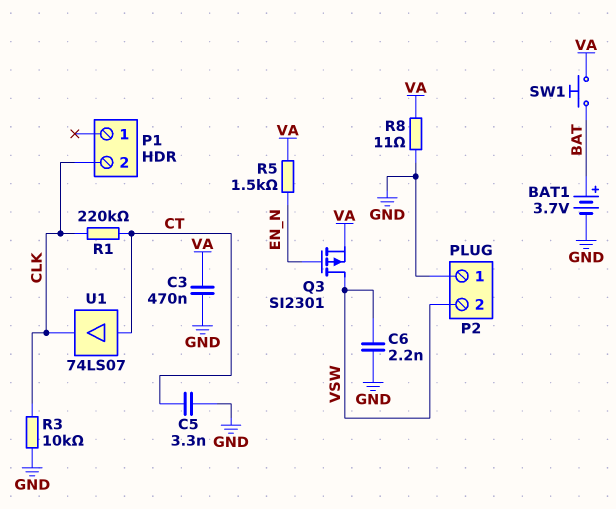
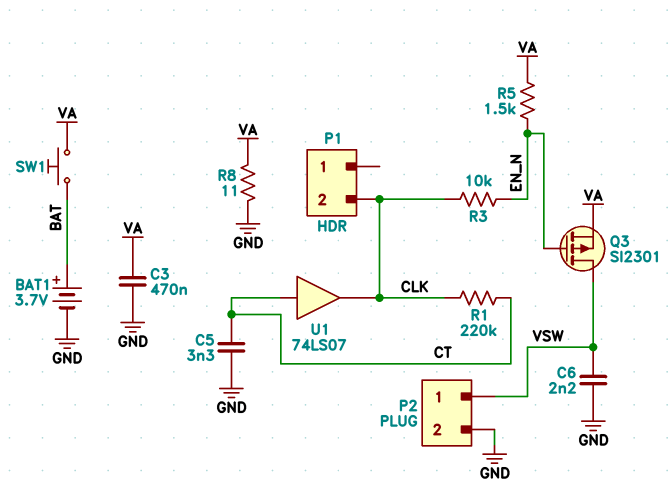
P2 pin 1: GND -> VSW
P2 pin 2: VSW -> GND
R3: 10k (CLK, GND) -> 10k (CLK, EN_N)

